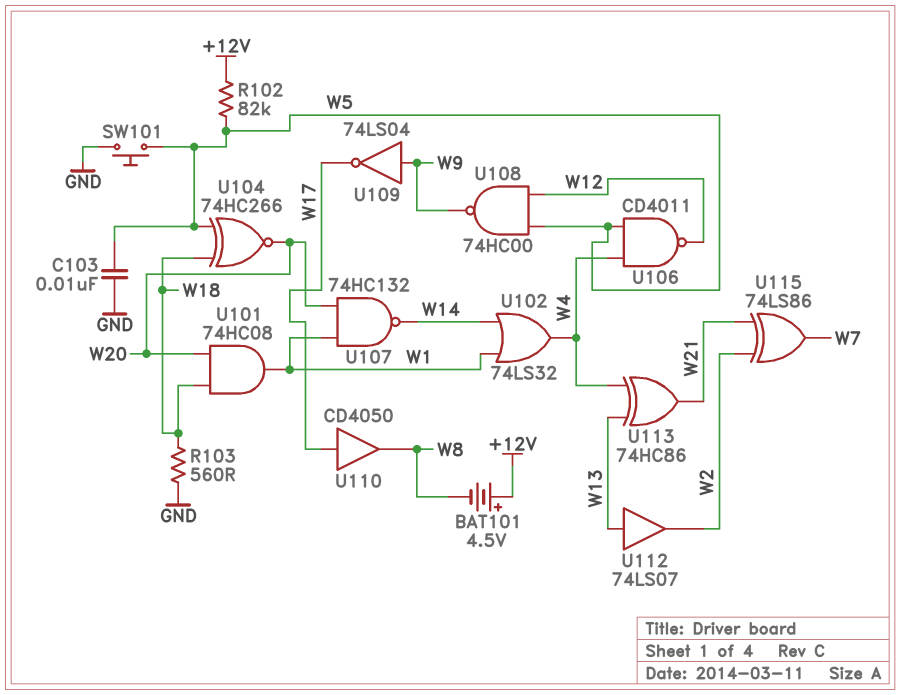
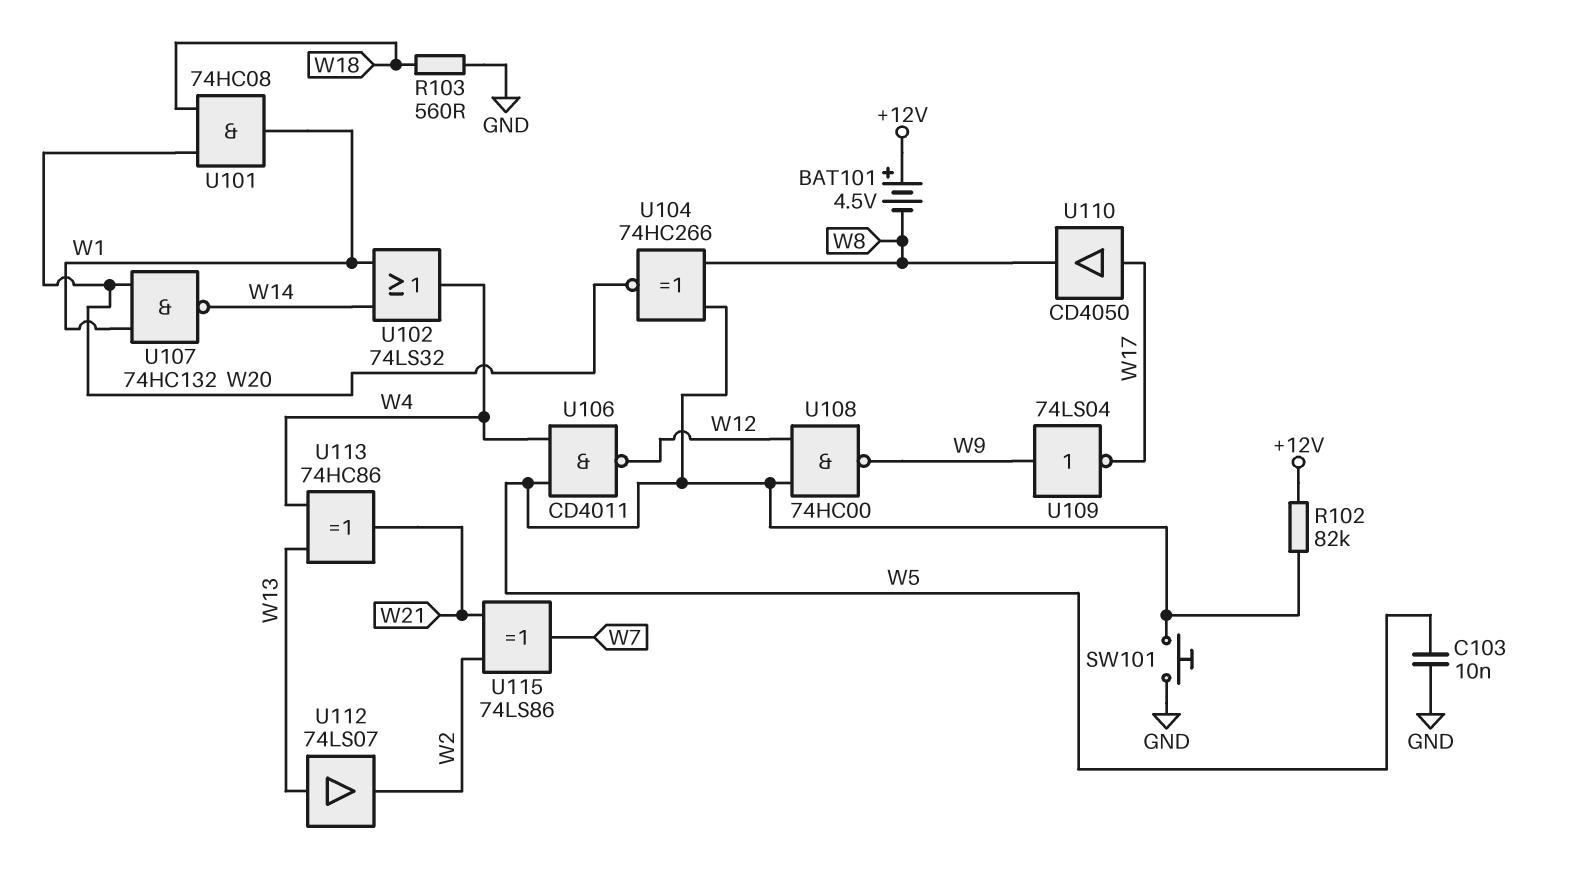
U104: XNOR 74HC266 (in W5, in W18, out W20) -> XNOR 74HC266 (in W5, in W8, out W20)

